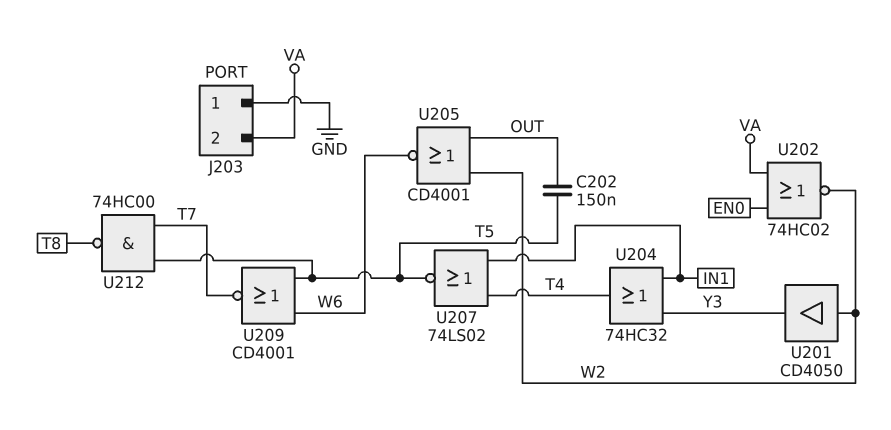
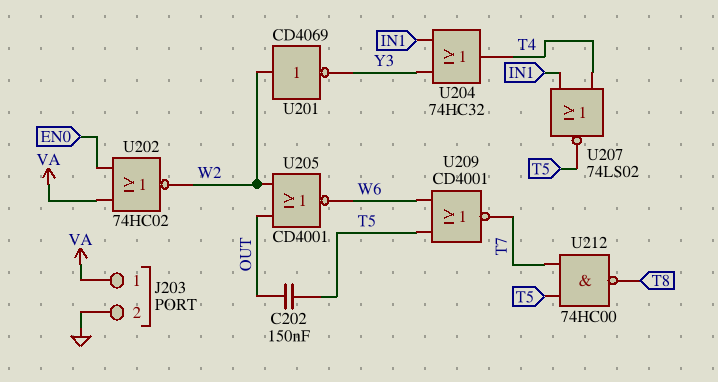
J203 pin 1: GND -> VA
J203 pin 2: VA -> GND
U201: buffer CD4050 (in W2, out Y3) -> NOT CD4069 (in W2, out Y3)

